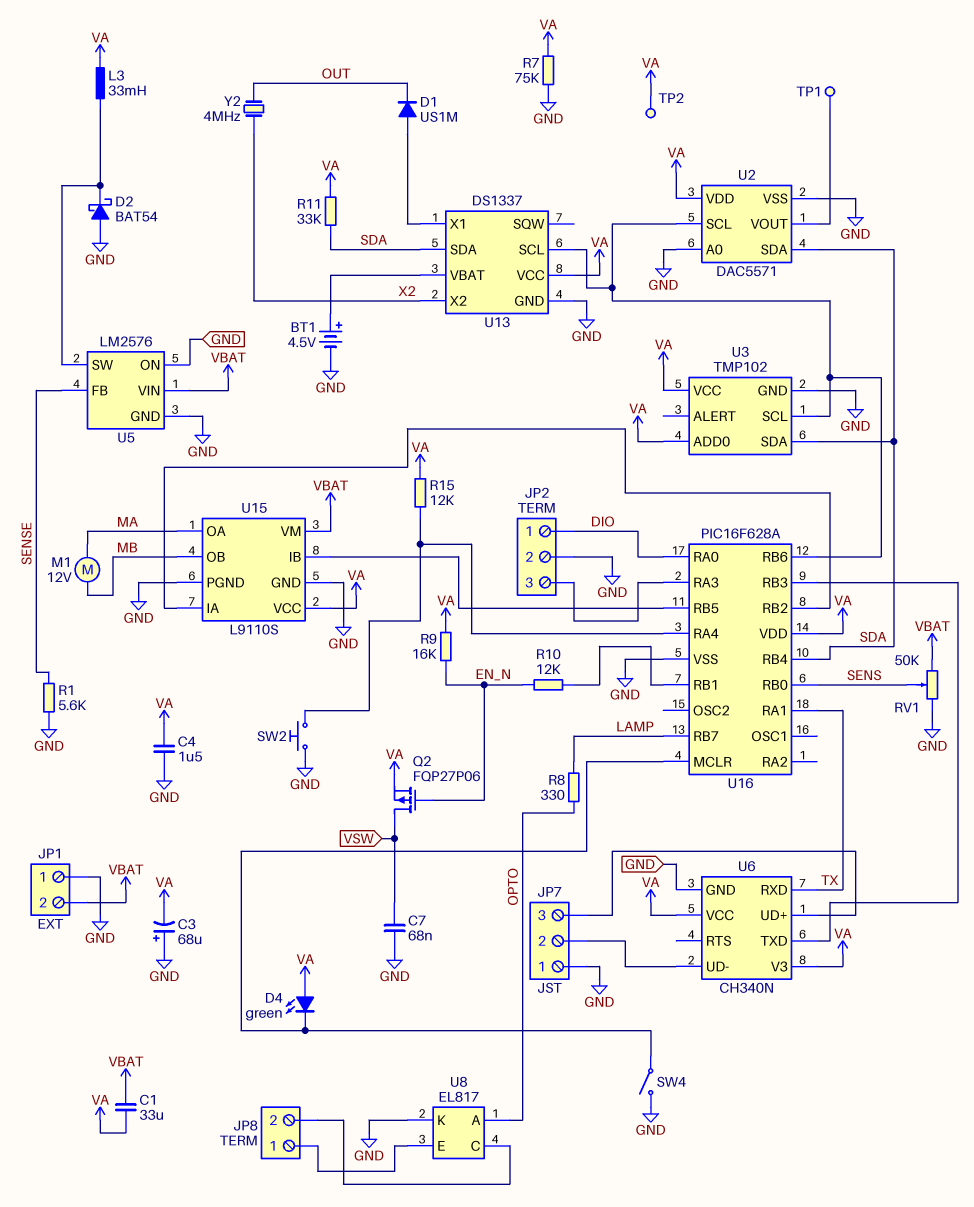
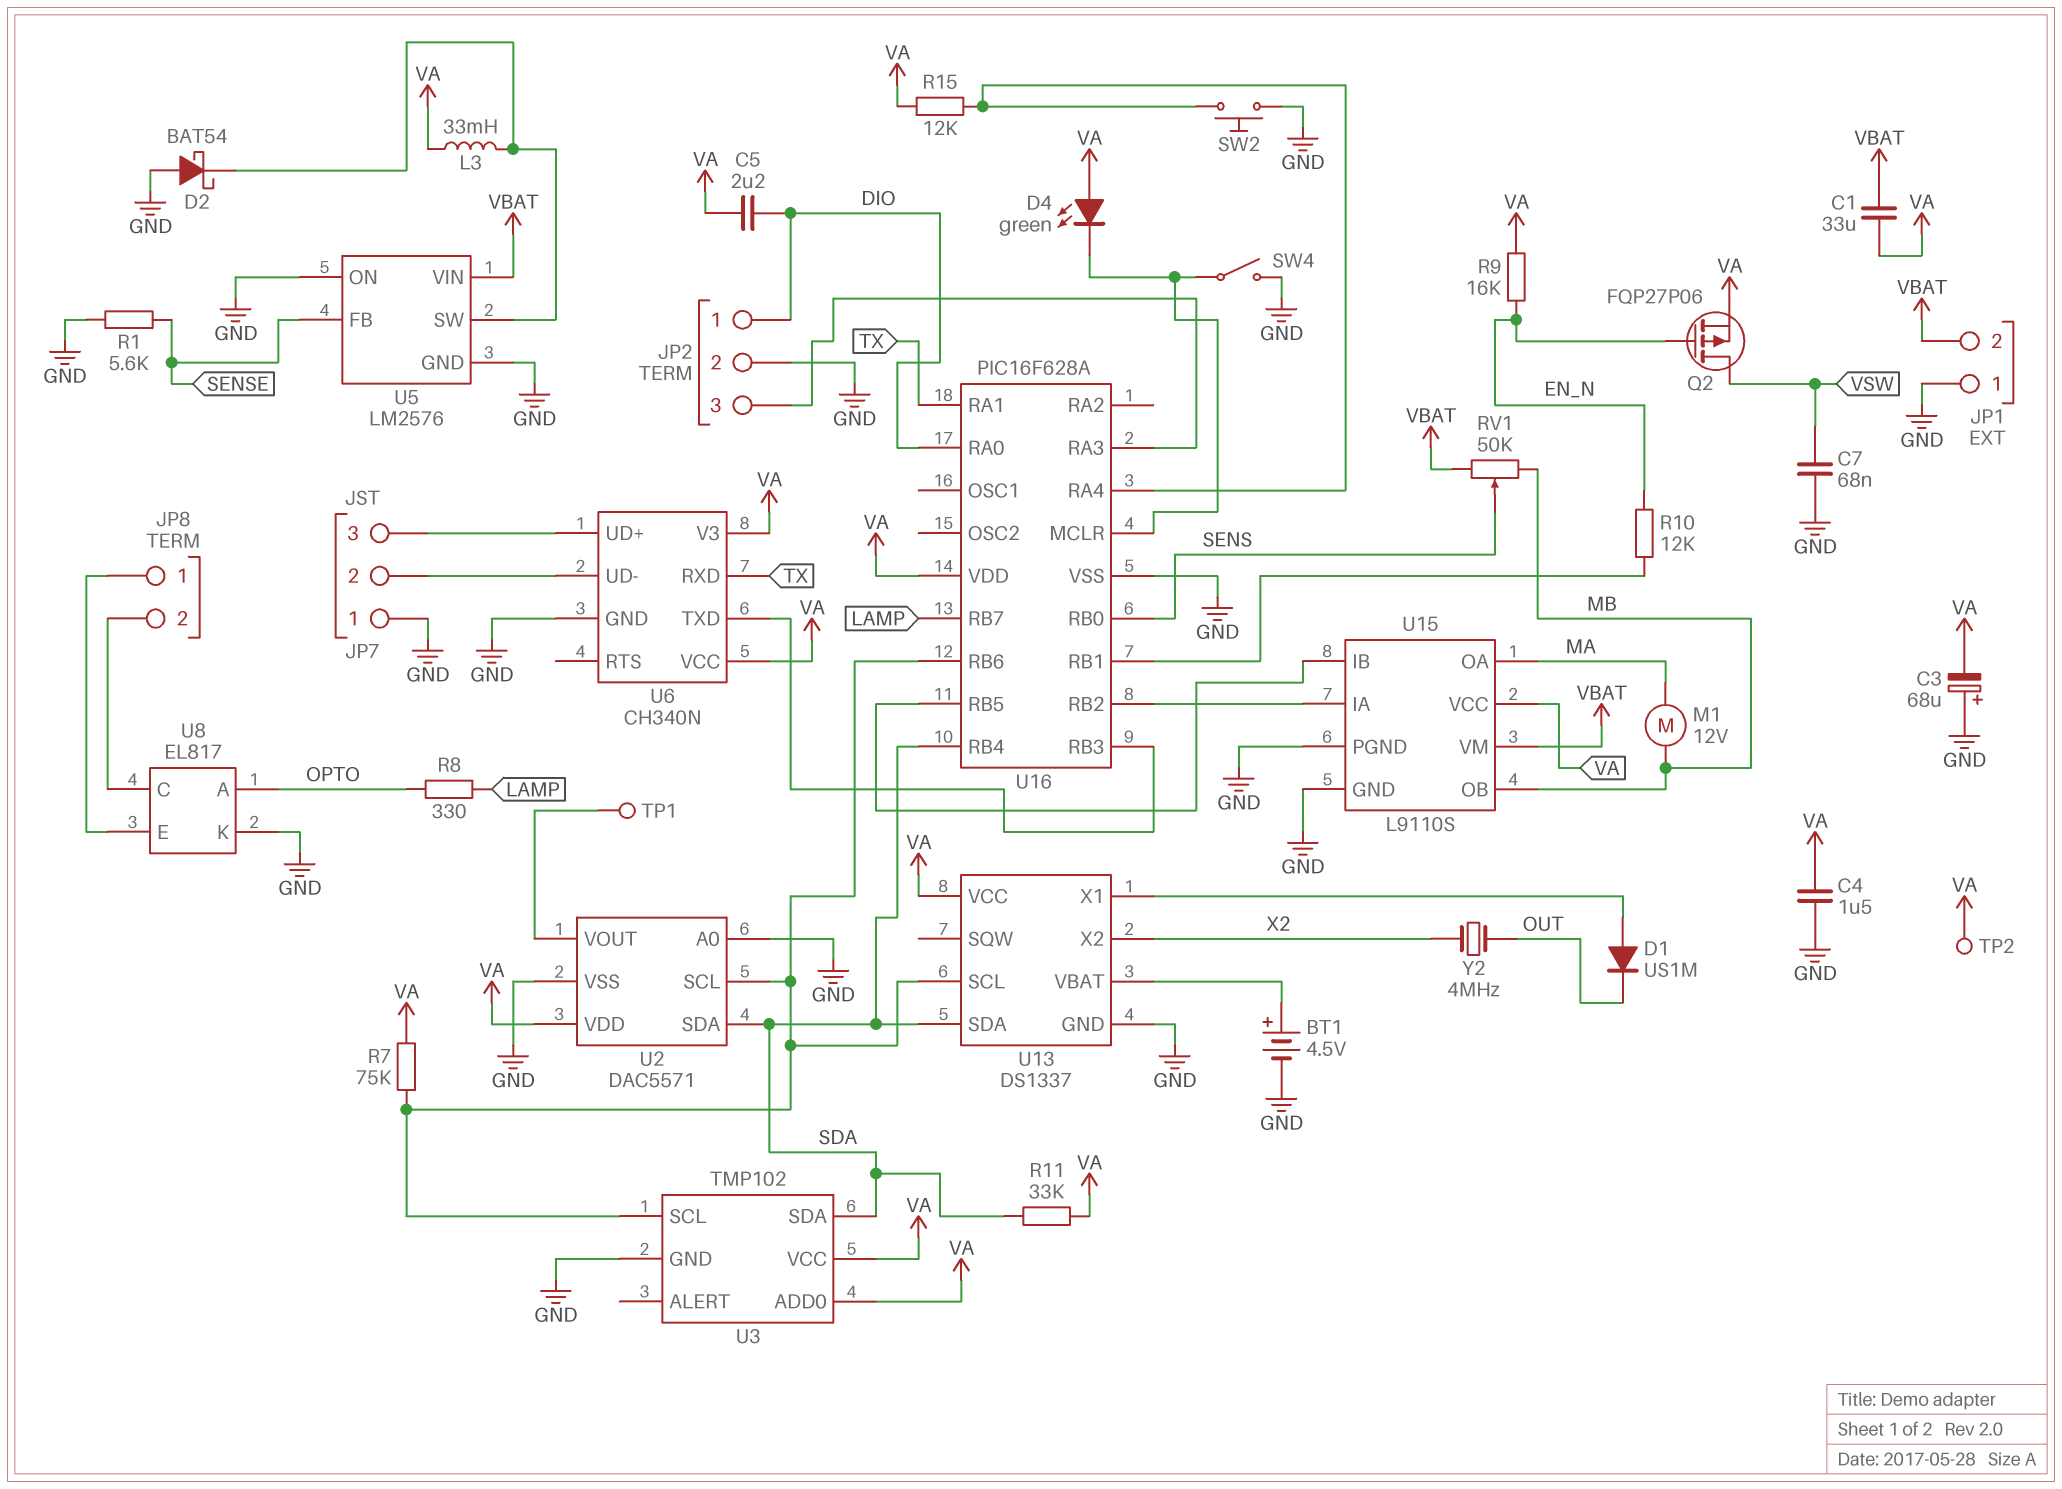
C5: none -> 2.2uF (DIO, VA)
R7: 75k (GND, VA) -> 75k (U2/SCL, VA)
RV1: 50k (GND, VBAT, wiper SENS) -> 50k (MB, VBAT, wiper SENS)

